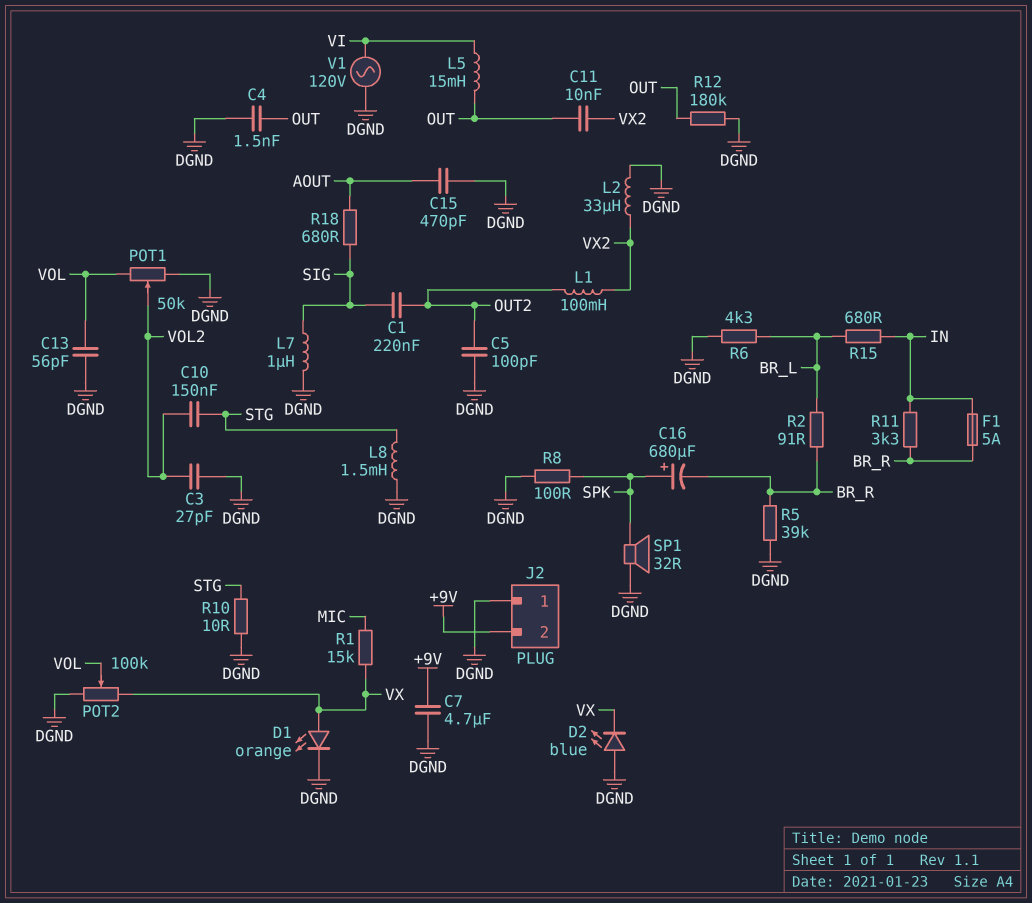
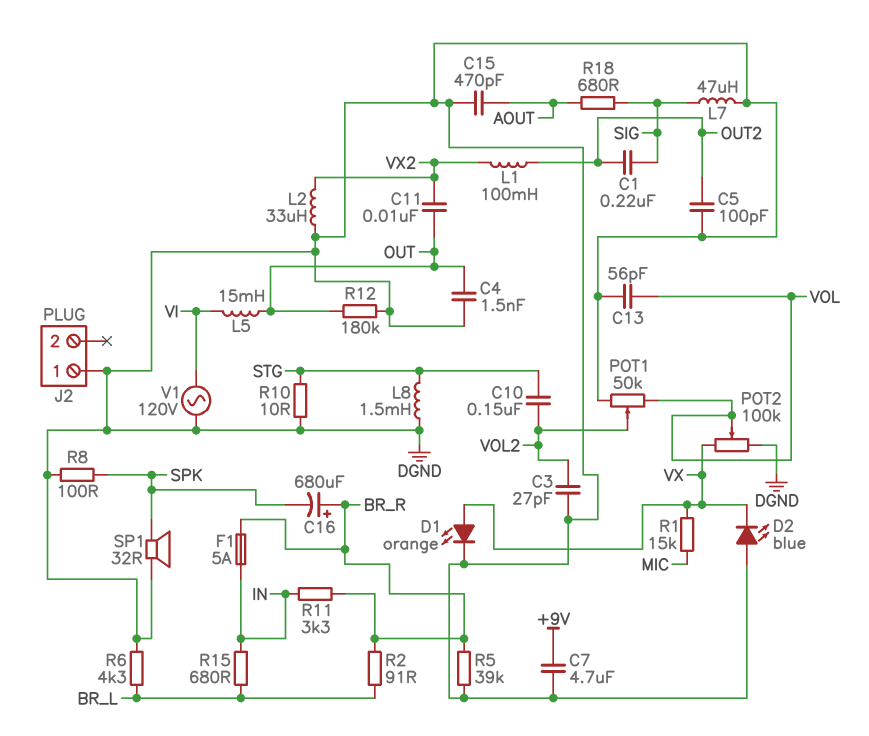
C16: 680uF (plus SPK, minus BR_R) -> 680uF (plus BR_R, minus SPK)
J2 pin 2: +9V -> none
L7: 1uH (DGND, SIG) -> 47uH (DGND, SIG)

